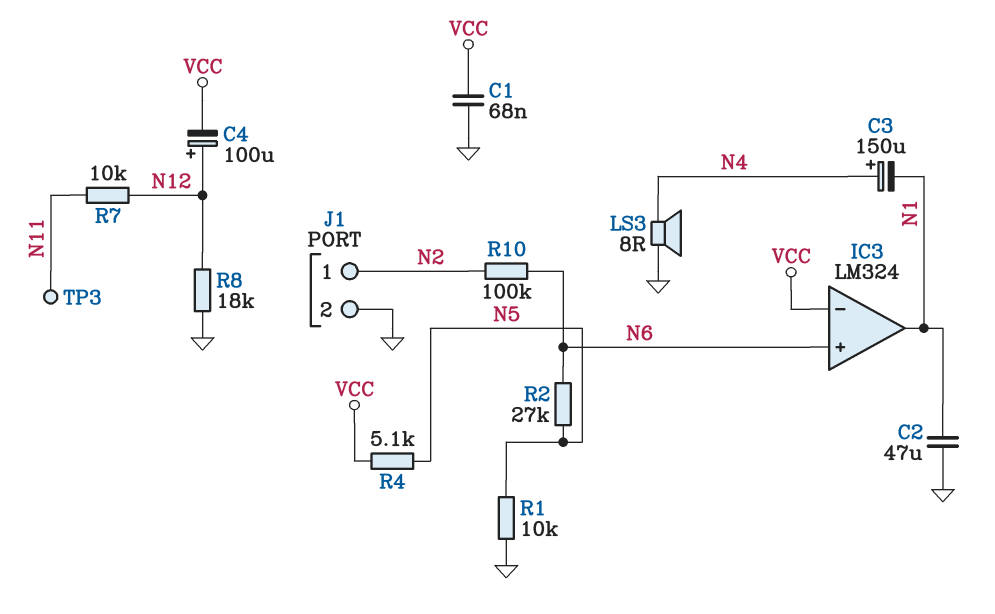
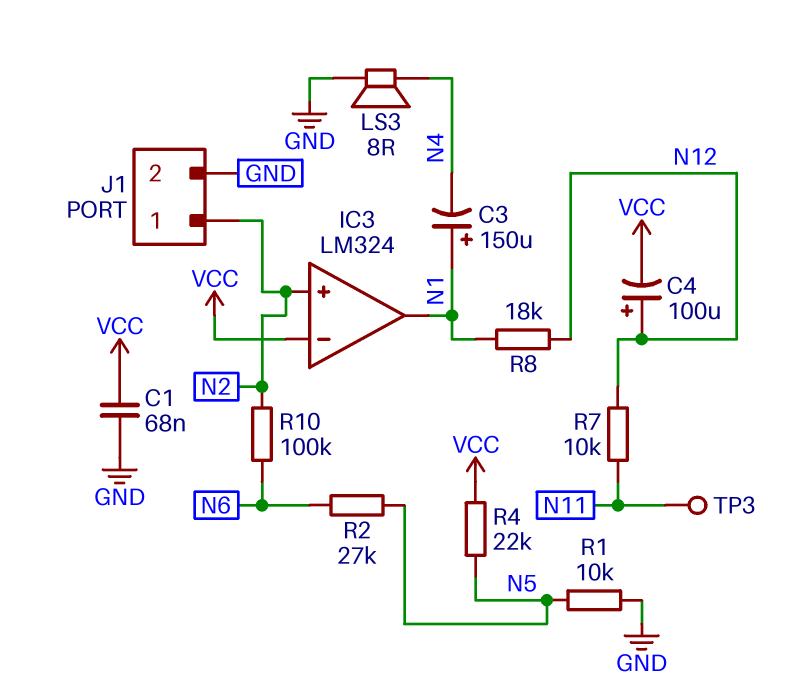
C2: 47uF (GND, N1) -> none
C3: 150uF (plus N4, minus N1) -> 150uF (plus N1, minus N4)
IC3 pin in+: N6 -> N2
R4: 5.1k (N5, VCC) -> 22k (N5, VCC)
R8: 18k (GND, N12) -> 18k (N1, N12)

